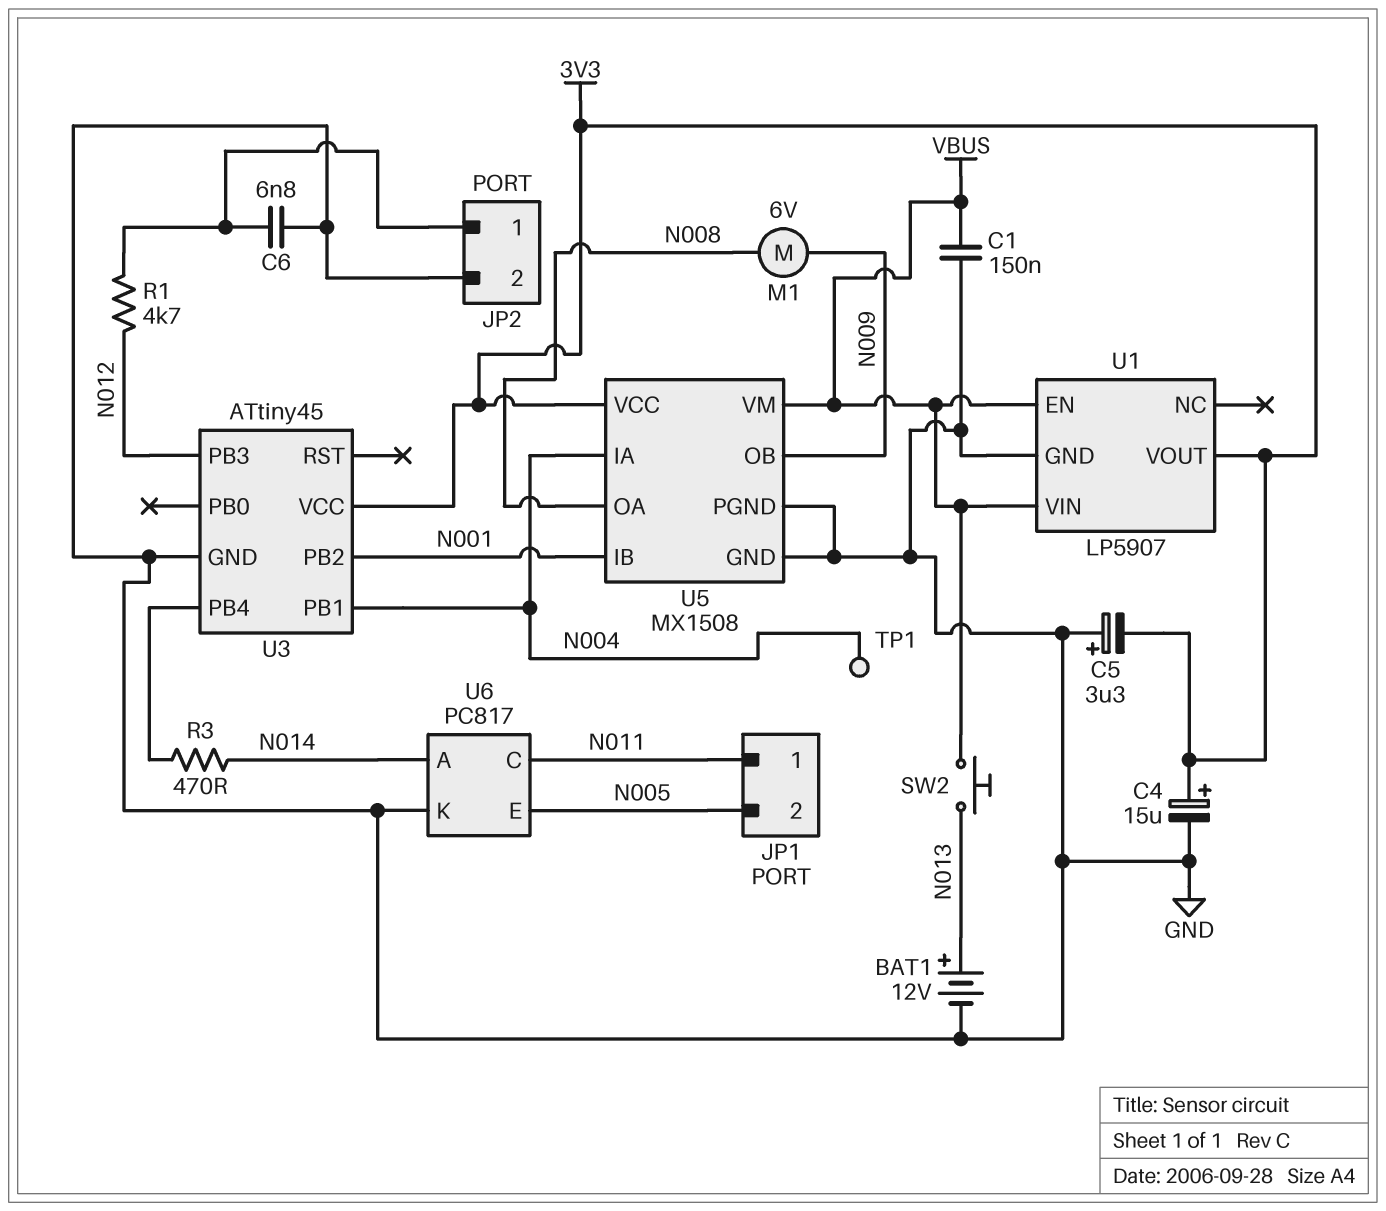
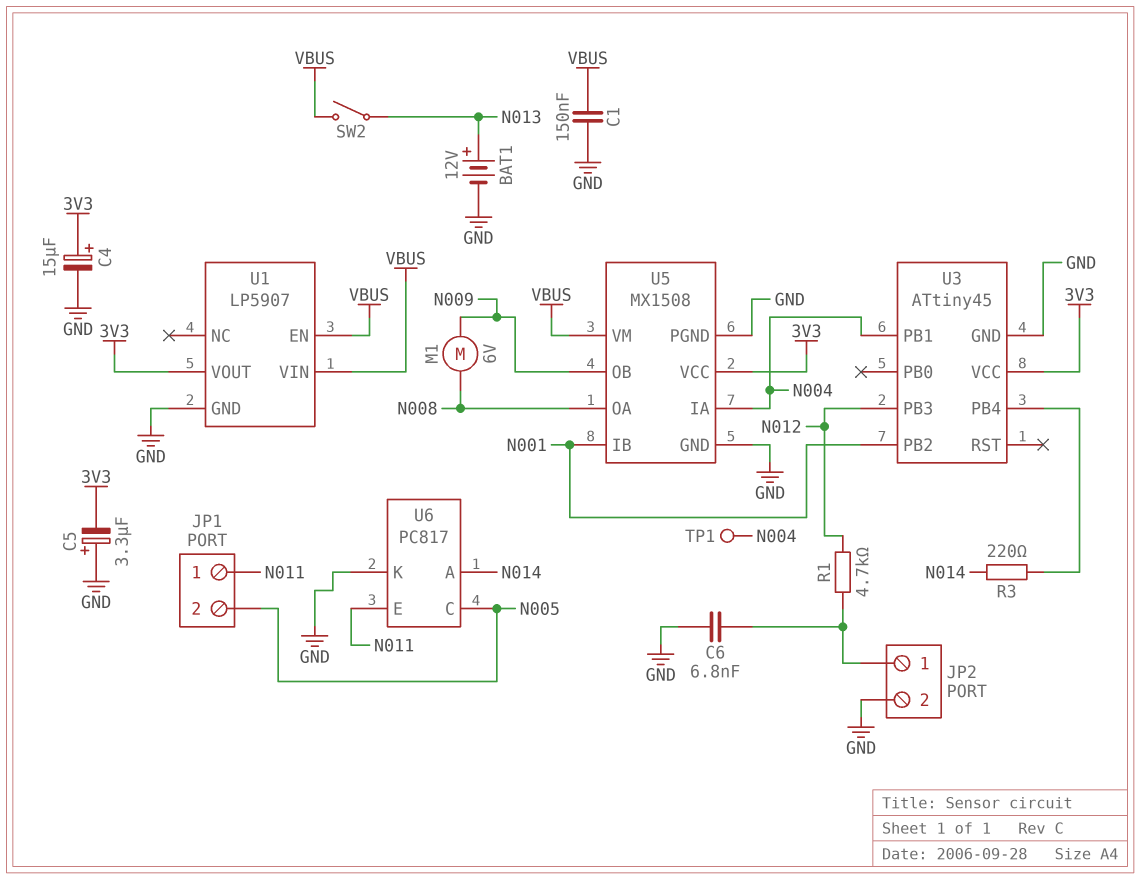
R3: 470 (N014, U3/PB4) -> 220 (N014, U3/PB4)
SW2: button (N013, VBUS) -> switch (N013, VBUS)
U6 pin C: N011 -> N005
U6 pin E: N005 -> N011

